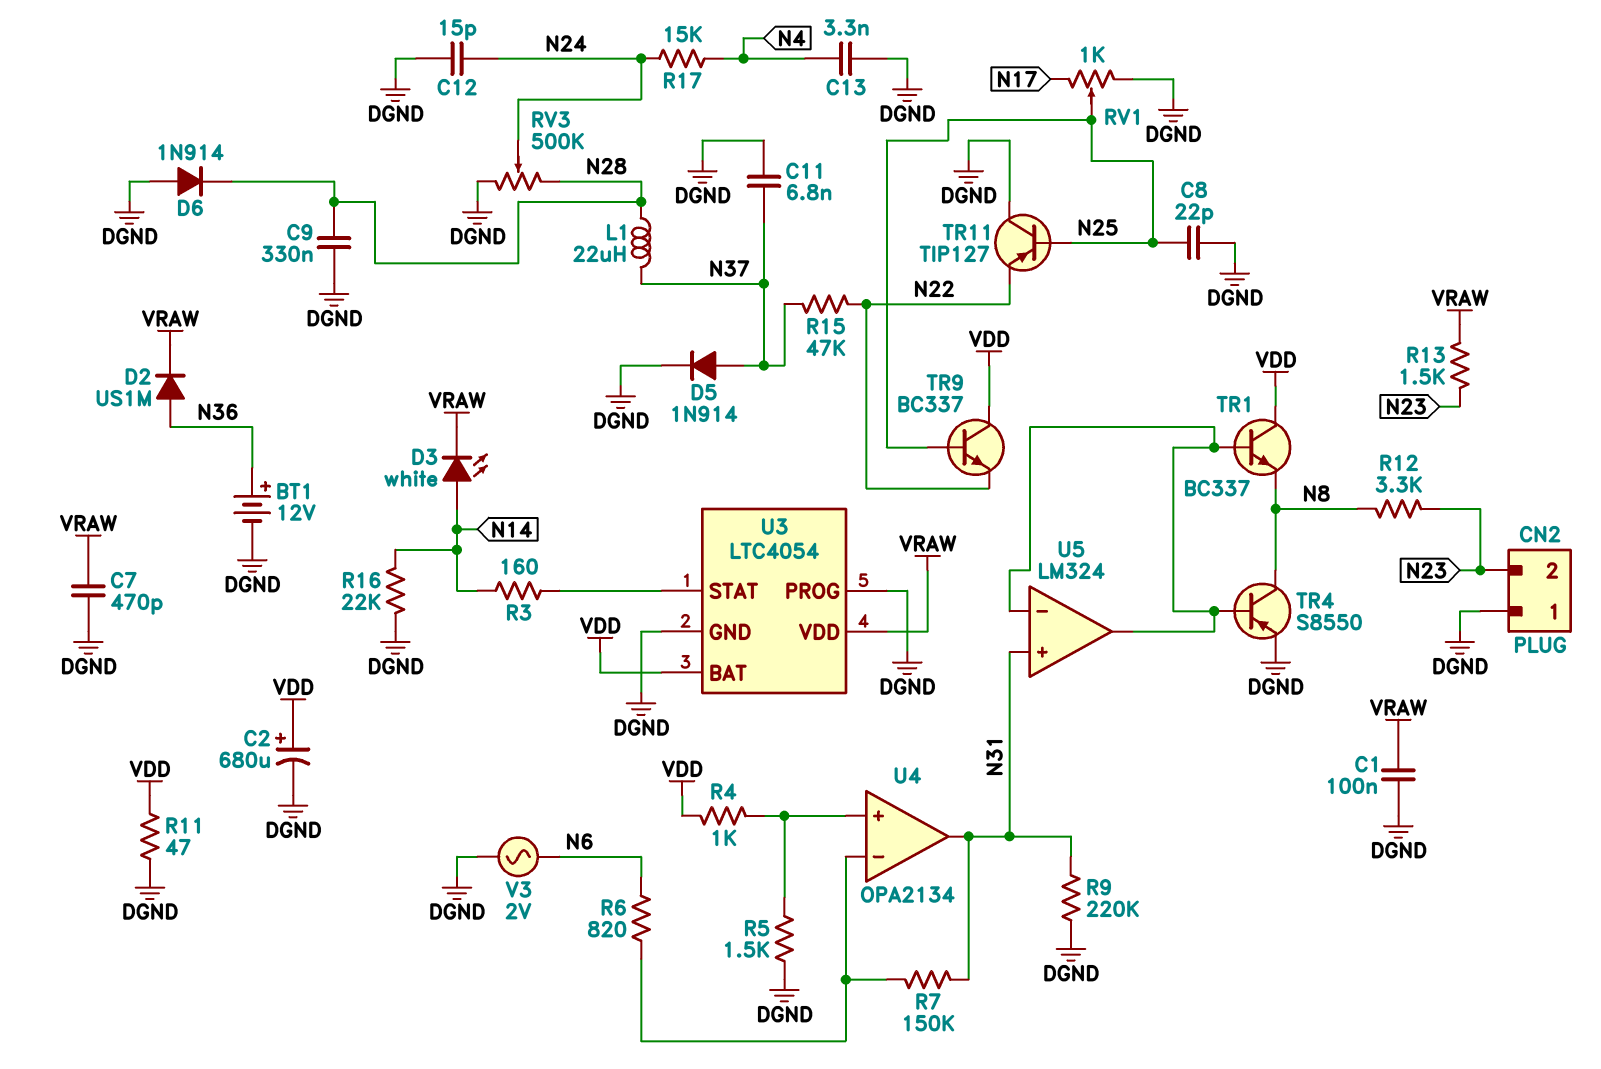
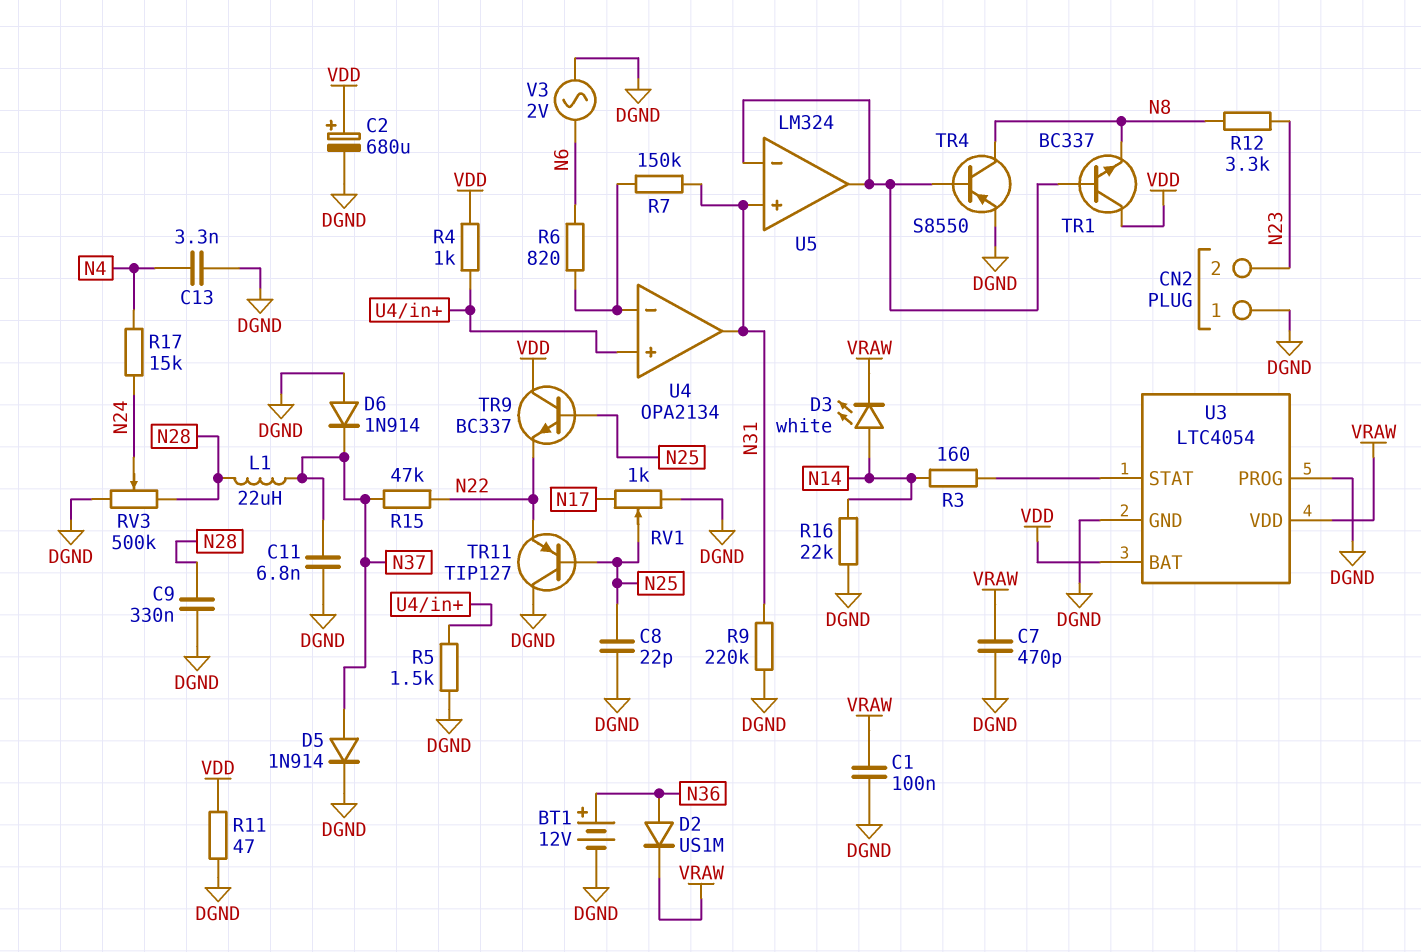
C12: 15pF (DGND, N24) -> none
D6: diode 1N914 (A DGND, K N28) -> diode 1N914 (A DGND, K N37)
R13: 1.5k (N23, VRAW) -> none

